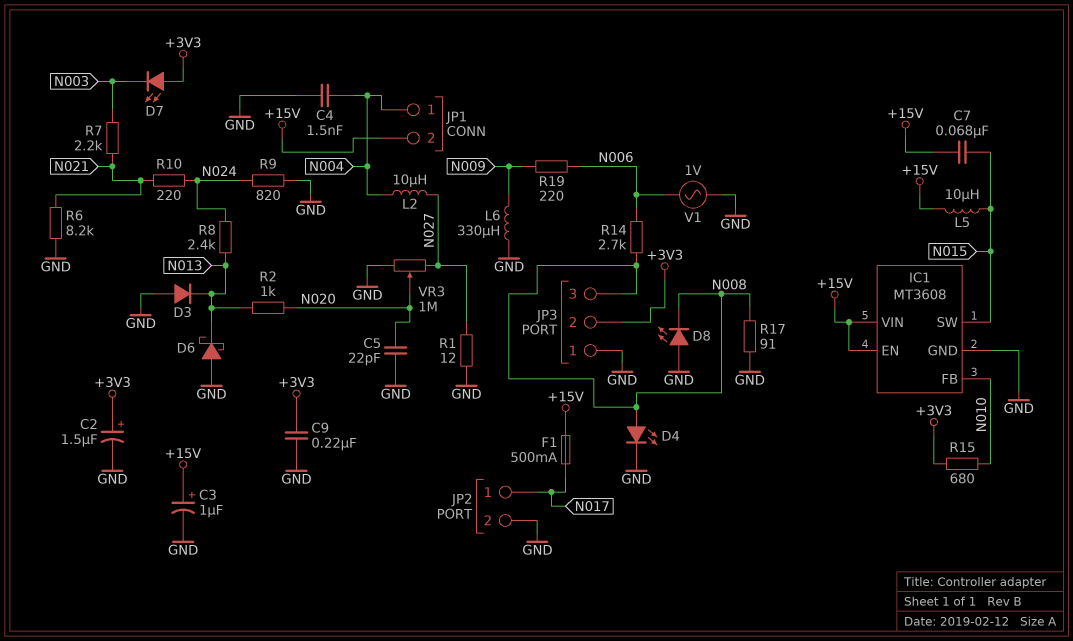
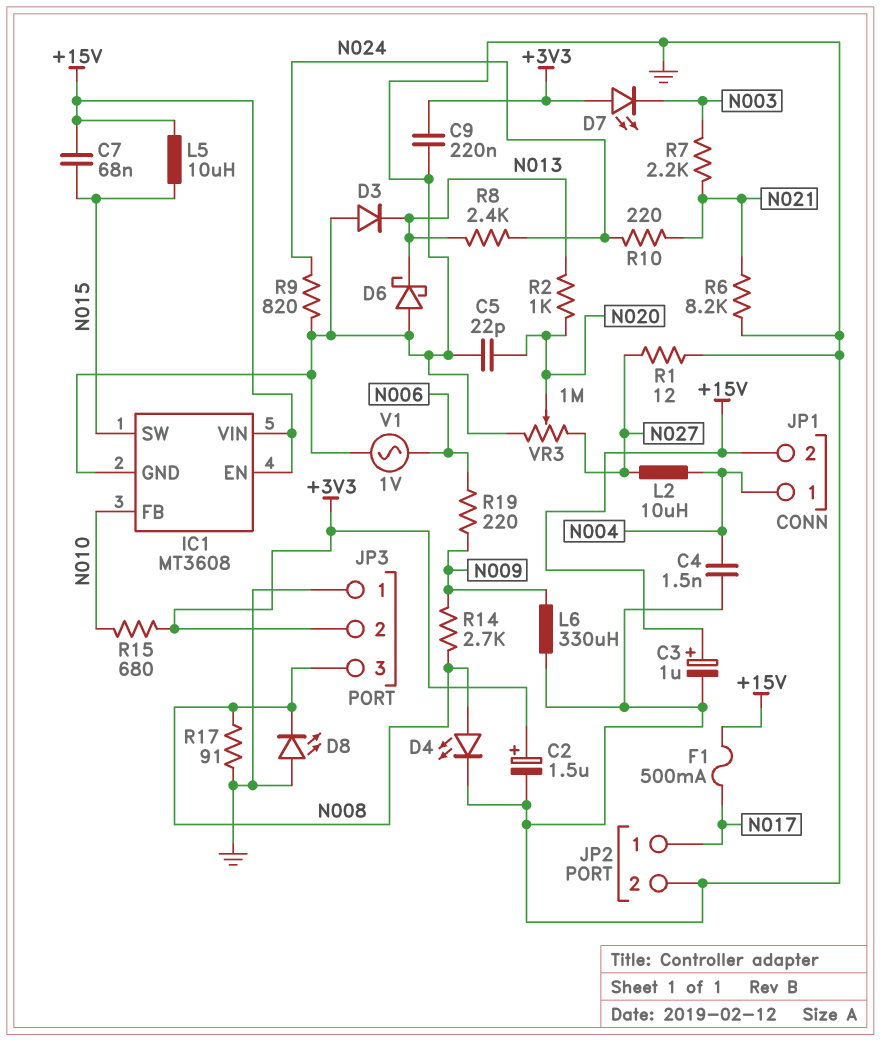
R14: 2.7k (N006, N008) -> 2.7k (N008, N009)

